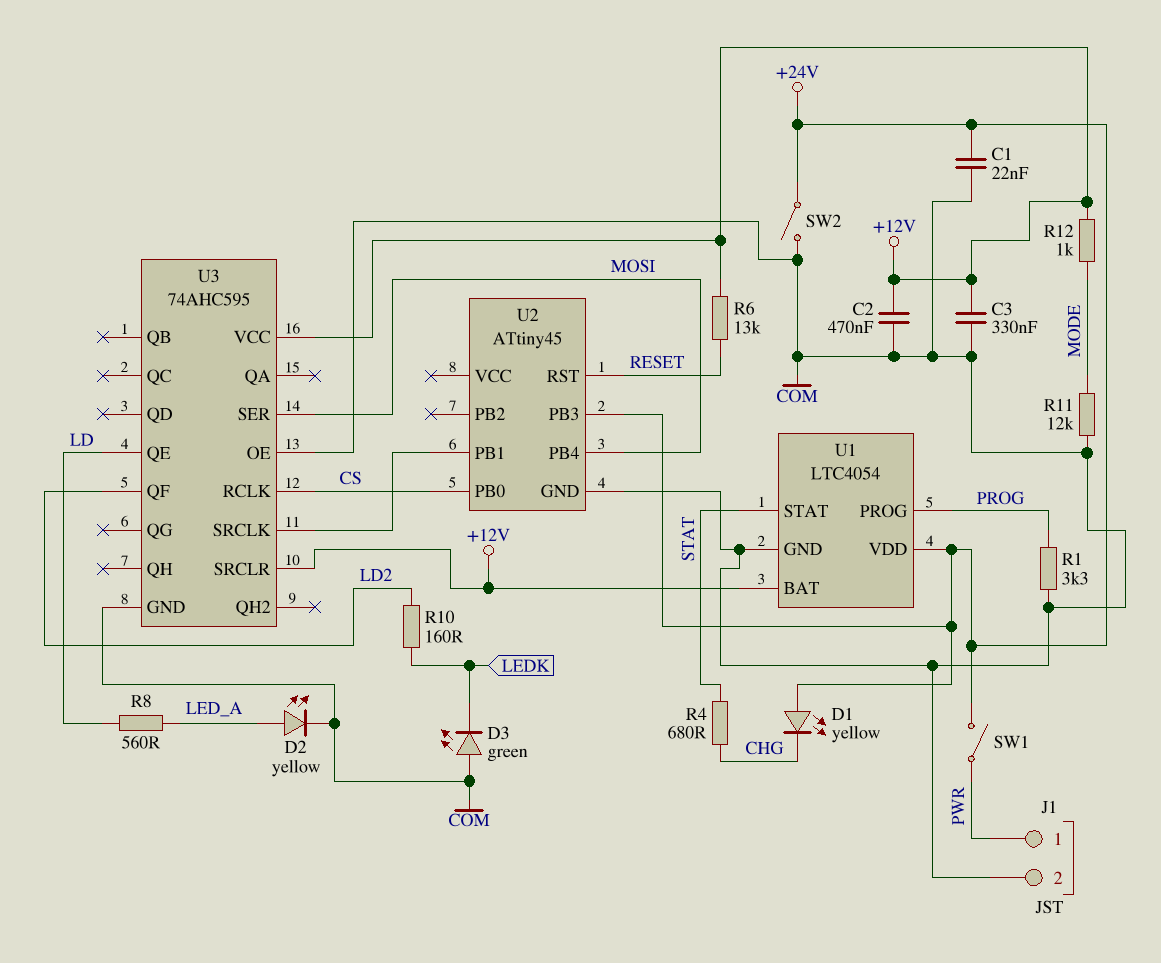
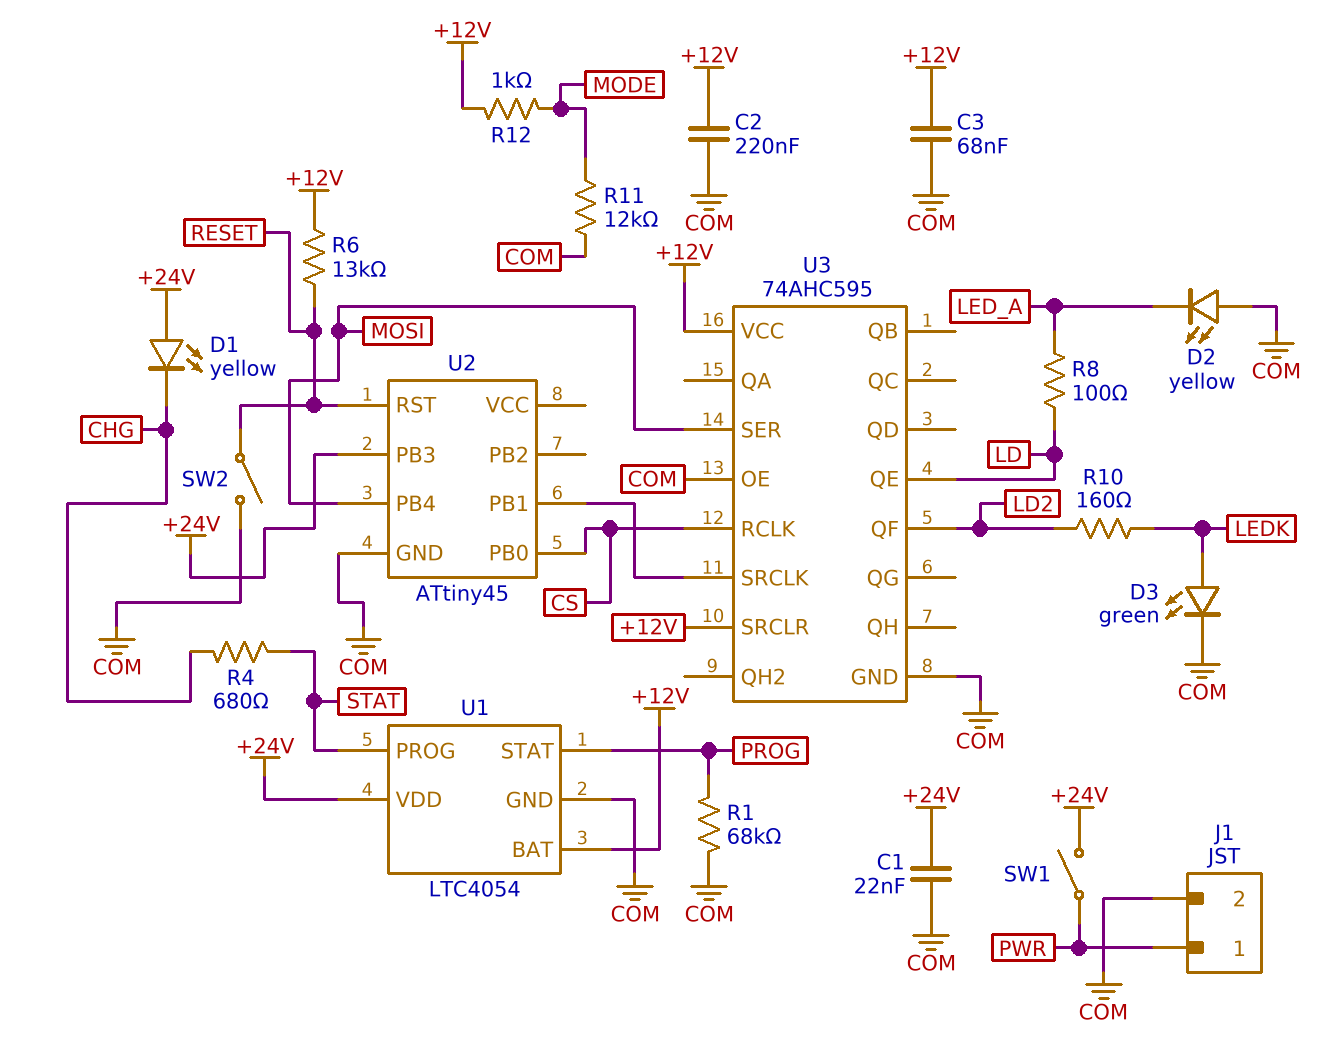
C2: 470nF (+12V, COM) -> 220nF (+12V, COM)
C3: 330nF (+12V, COM) -> 68nF (+12V, COM)
D2: LED yellow (A LED_A, K COM) -> LED yellow (A COM, K LED_A)
D3: LED green (A COM, K LEDK) -> LED green (A LEDK, K COM)
R1: 3.3k (COM, PROG) -> 68k (COM, PROG)
R8: 560 (LD, LED_A) -> 100 (LD, LED_A)
SW2: switch (+24V, COM) -> switch (COM, RESET)
U1 pin PROG: PROG -> STAT
U1 pin STAT: STAT -> PROG

